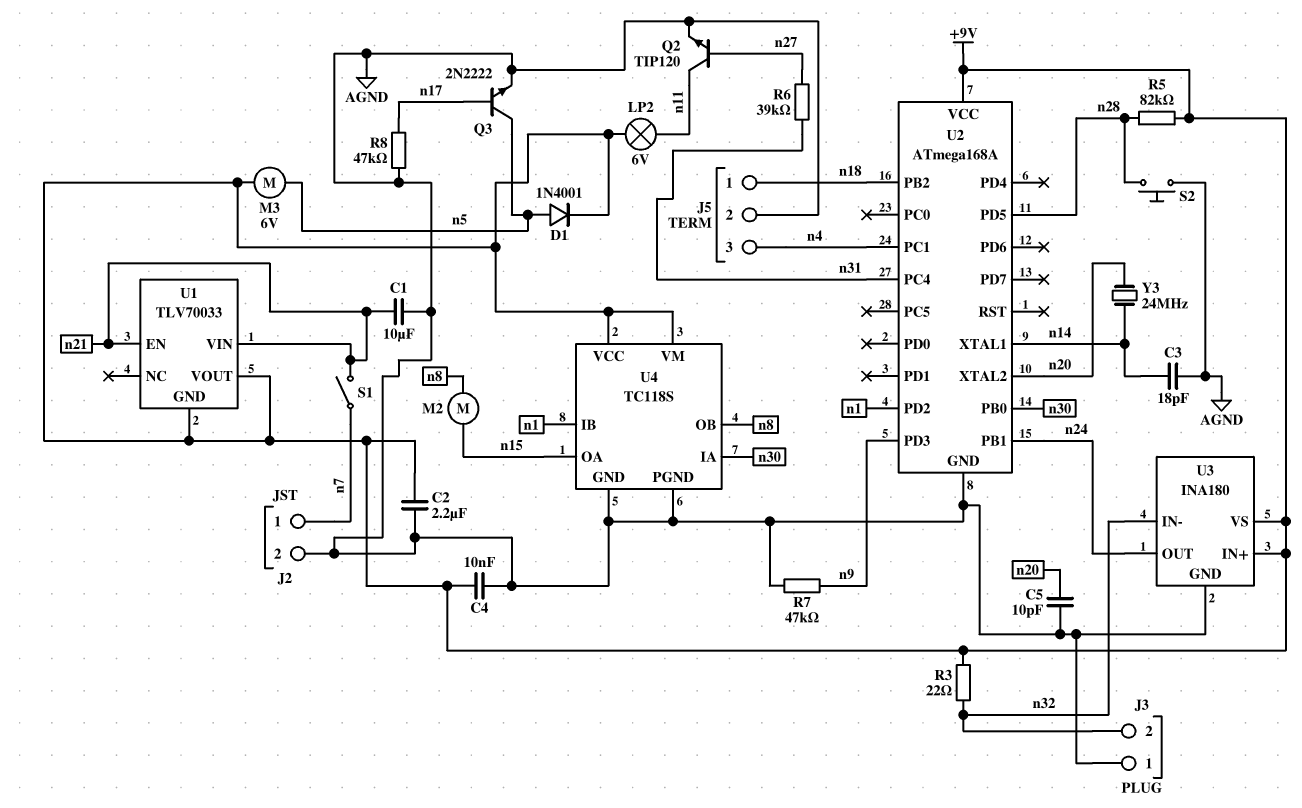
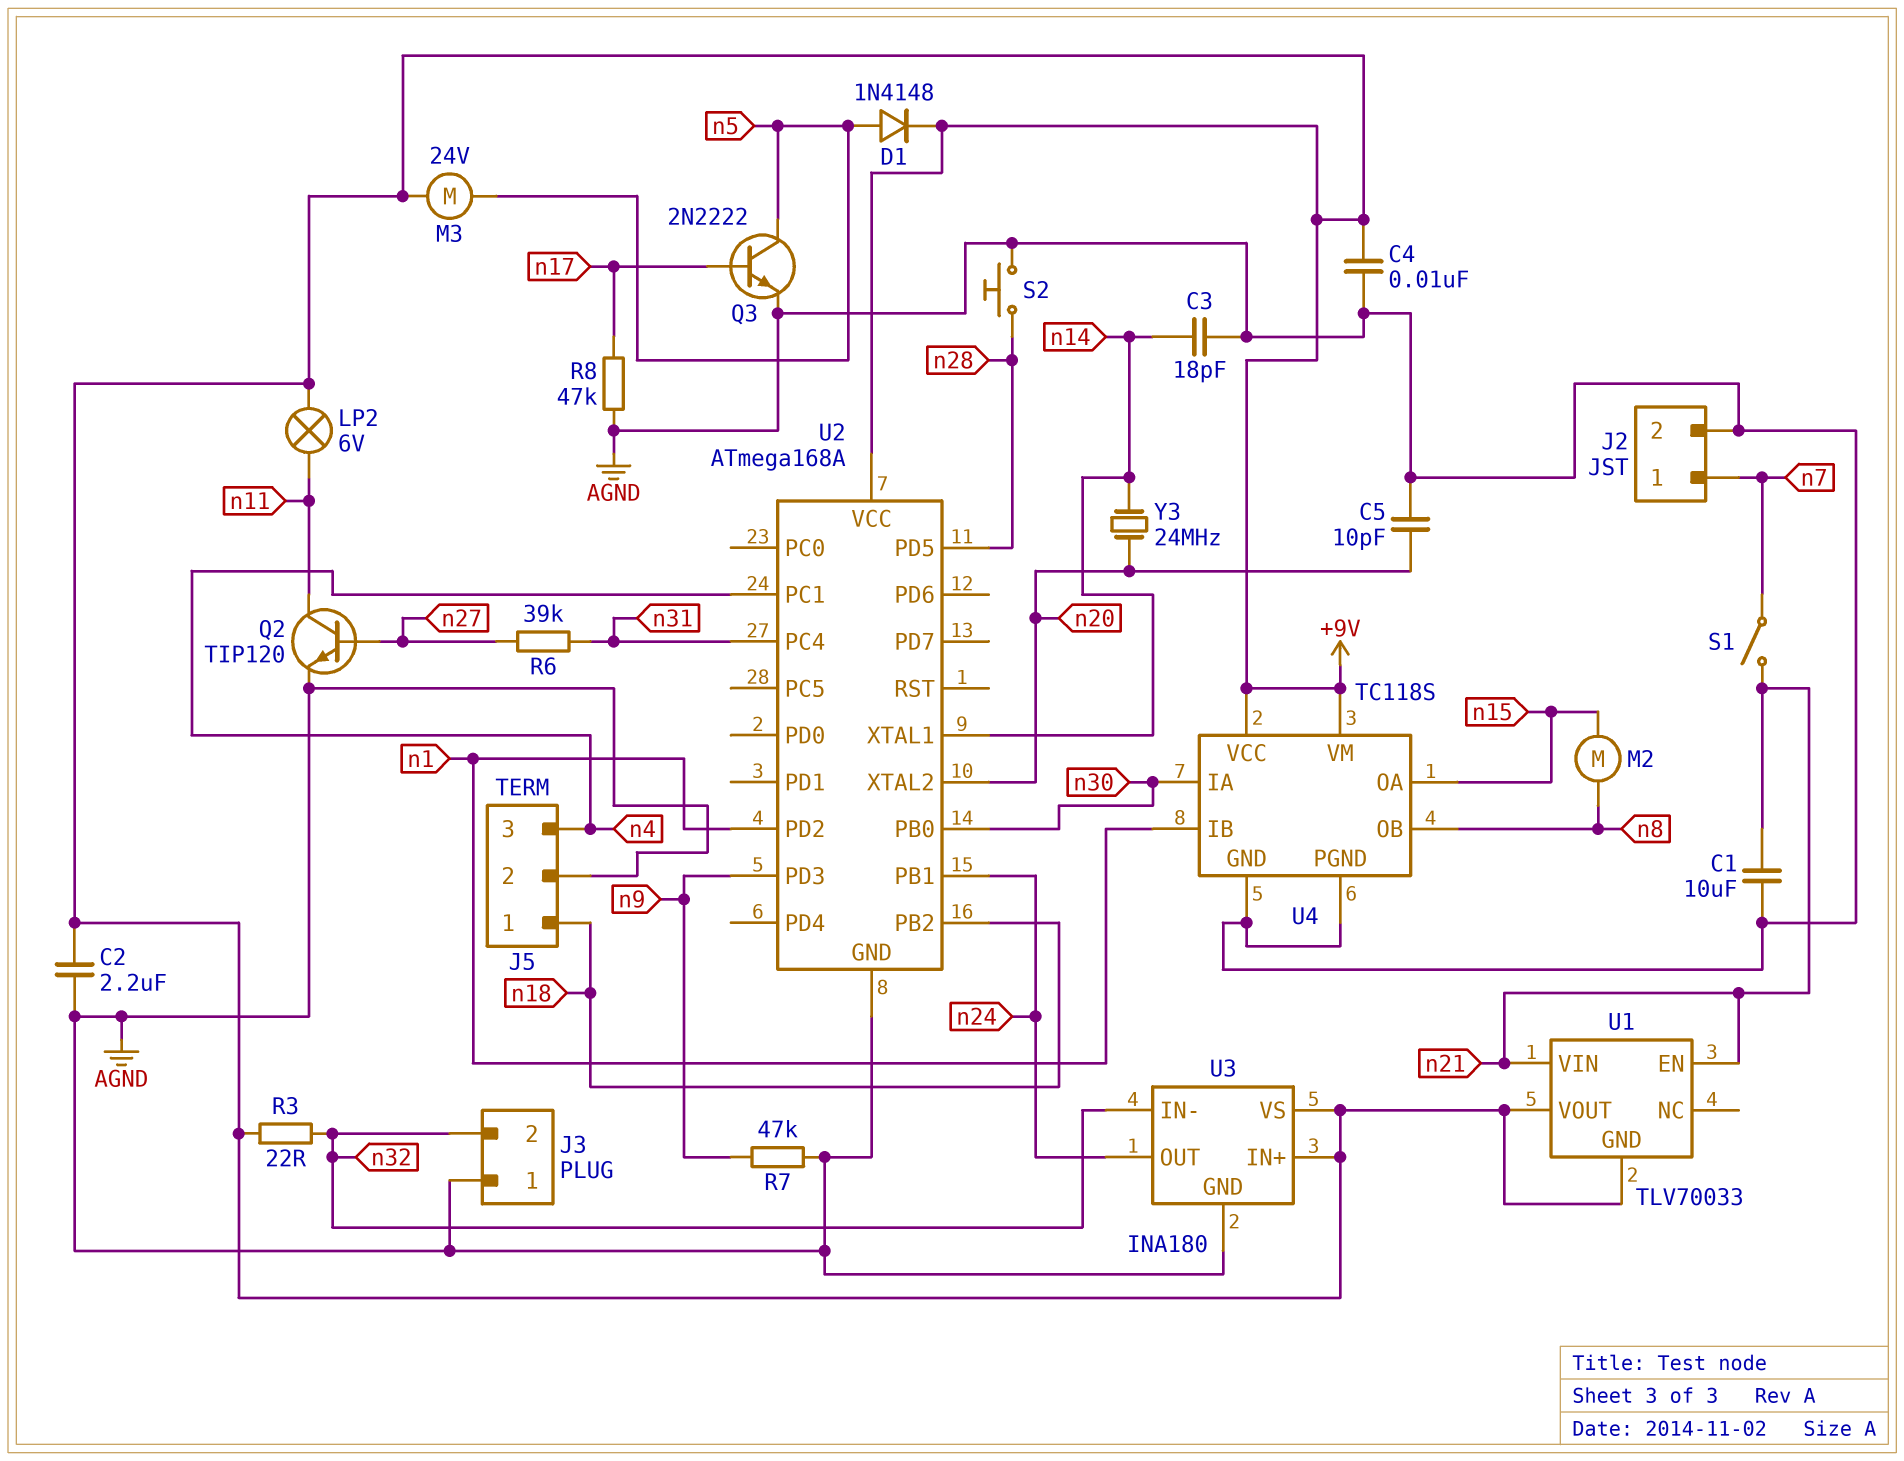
D1: diode 1N4001 (A n5, K +9V) -> diode 1N4148 (A n5, K +9V)
M3: motor 6V (+9V, n5) -> motor 24V (+9V, n5)
R5: 82k (+9V, n28) -> none

